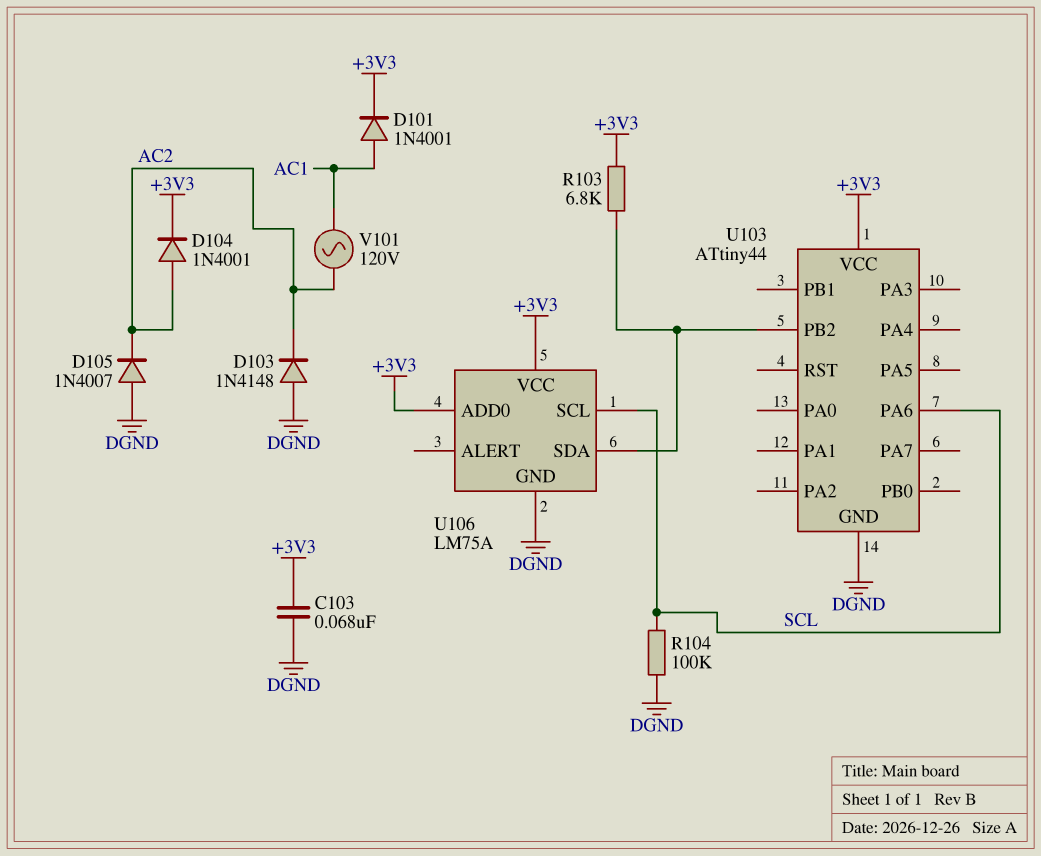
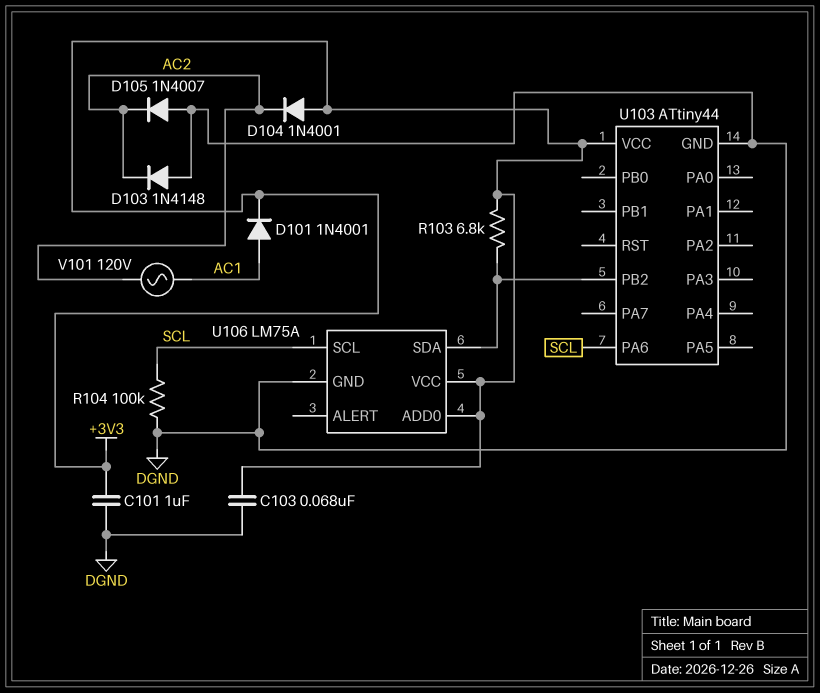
C101: none -> 1uF (+3V3, DGND)
D104: diode 1N4001 (A AC2, K +3V3) -> diode 1N4001 (A +3V3, K AC2)

